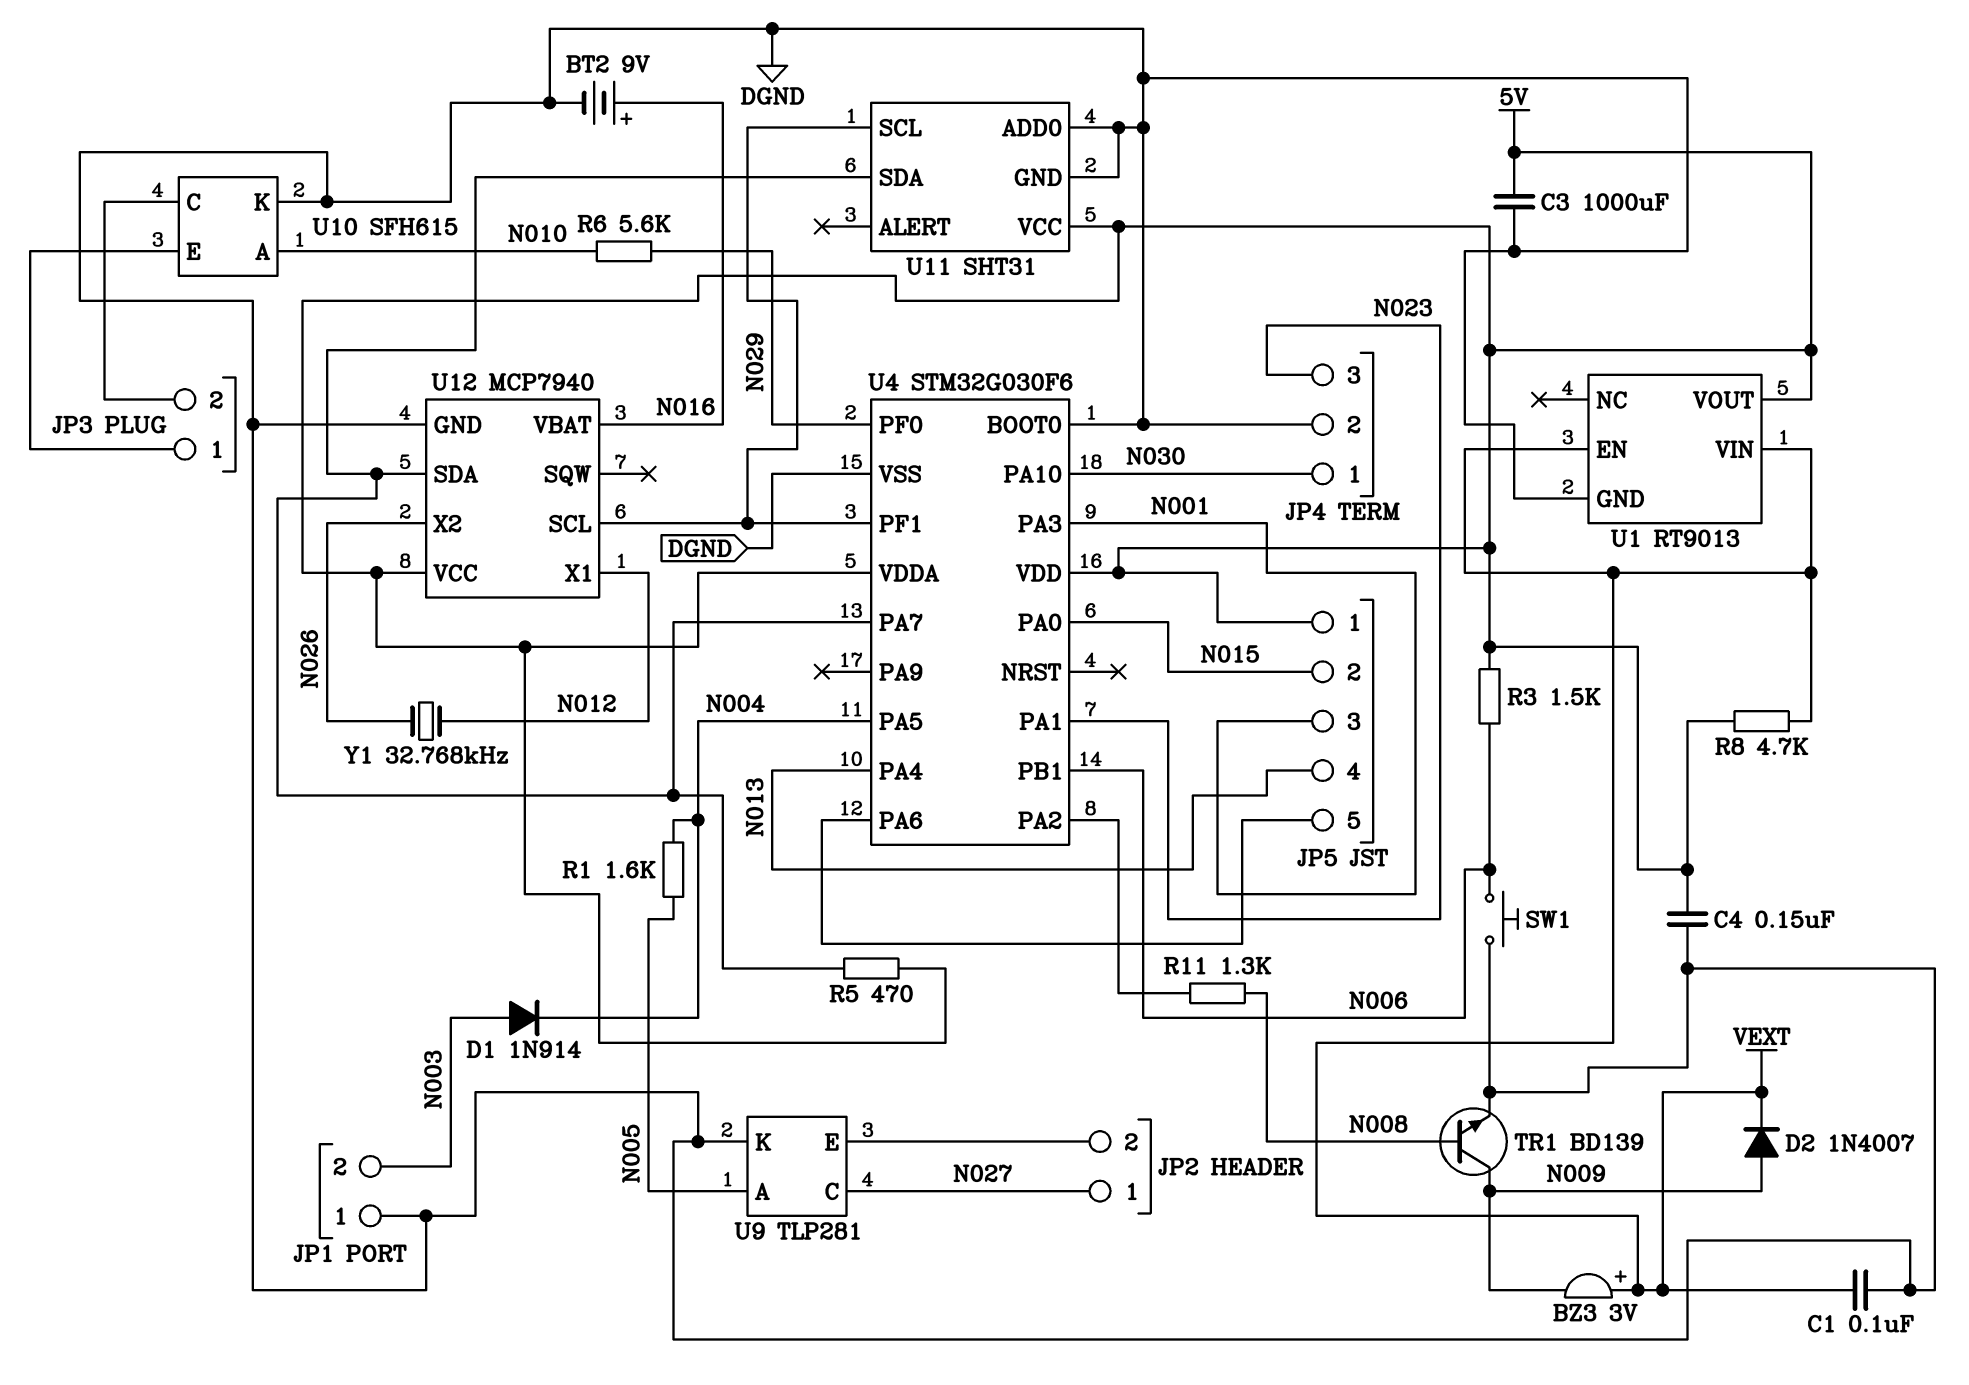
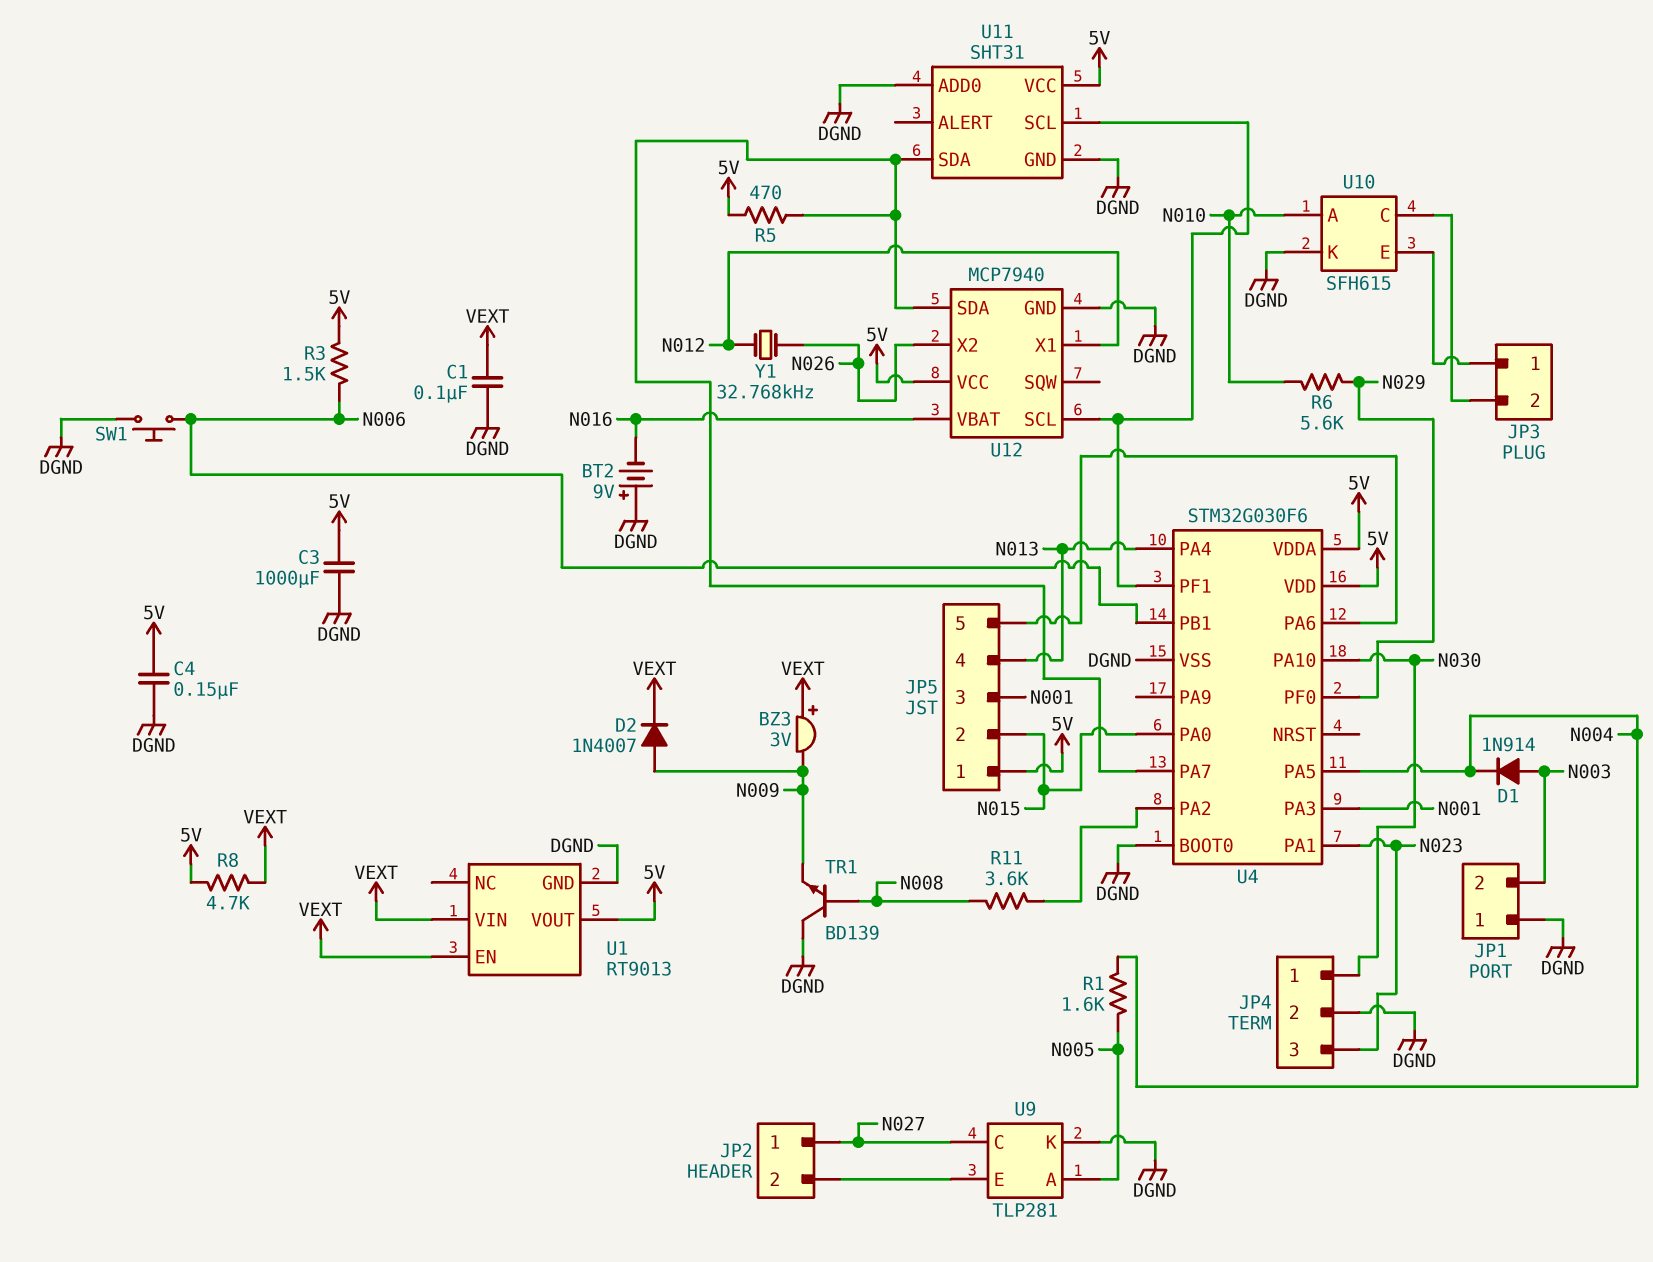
BT2: 9V (plus N016, minus DGND) -> 9V (plus DGND, minus N016)
R11: 1.3k (N008, U4/PA2) -> 3.6k (N008, U4/PA2)
TR1: NPN BD139 (B N008, C N009, E DGND) -> NPN BD139 (B N008, C DGND, E N009)

